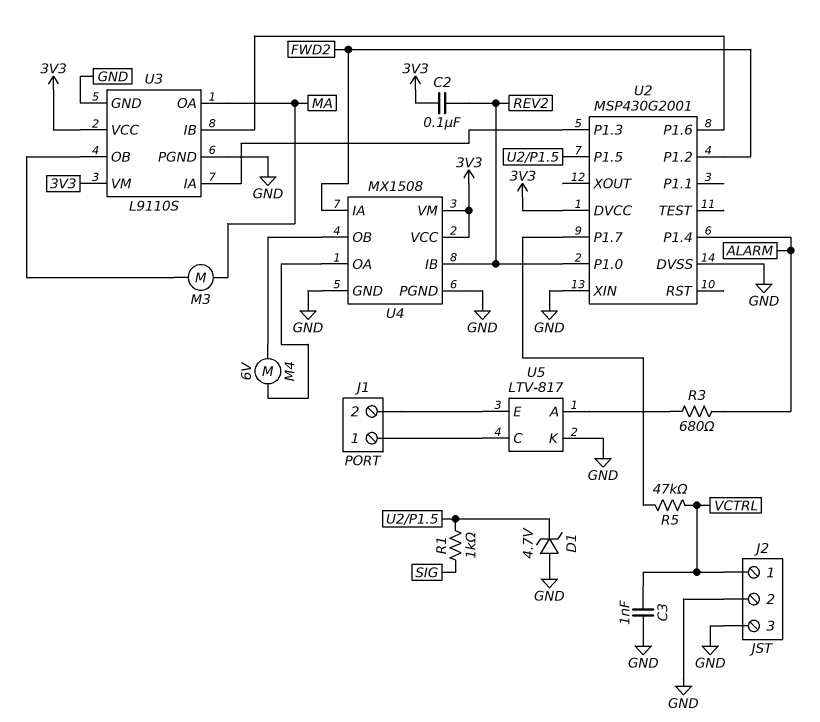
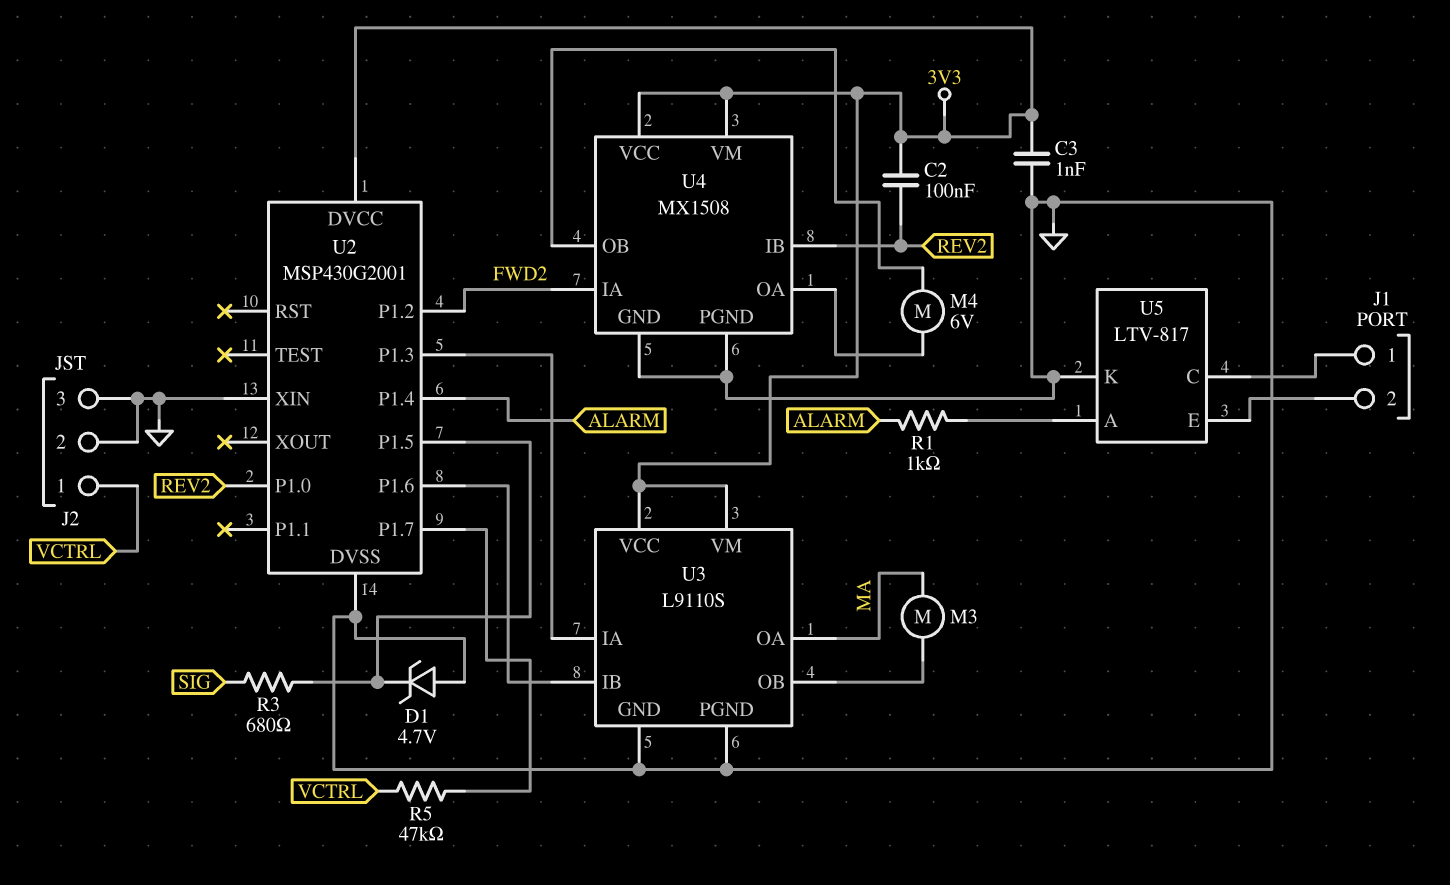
C3: 1nF (GND, VCTRL) -> 1nF (3V3, GND)
R1: 1k (SIG, U2/P1.5) -> 1k (ALARM, U5/A)
R3: 680 (ALARM, U5/A) -> 680 (SIG, U2/P1.5)

